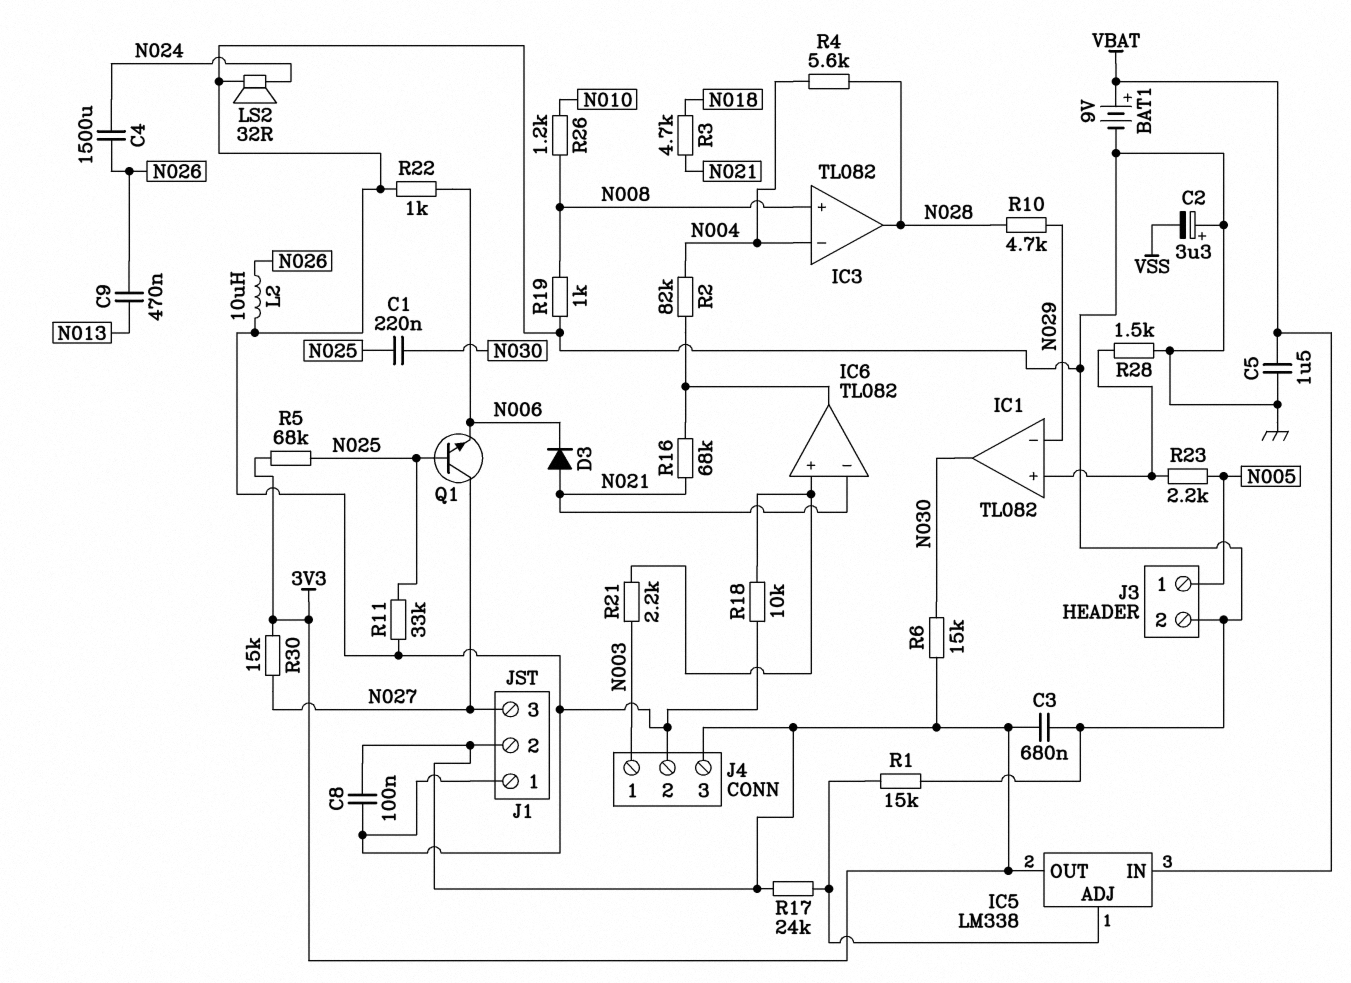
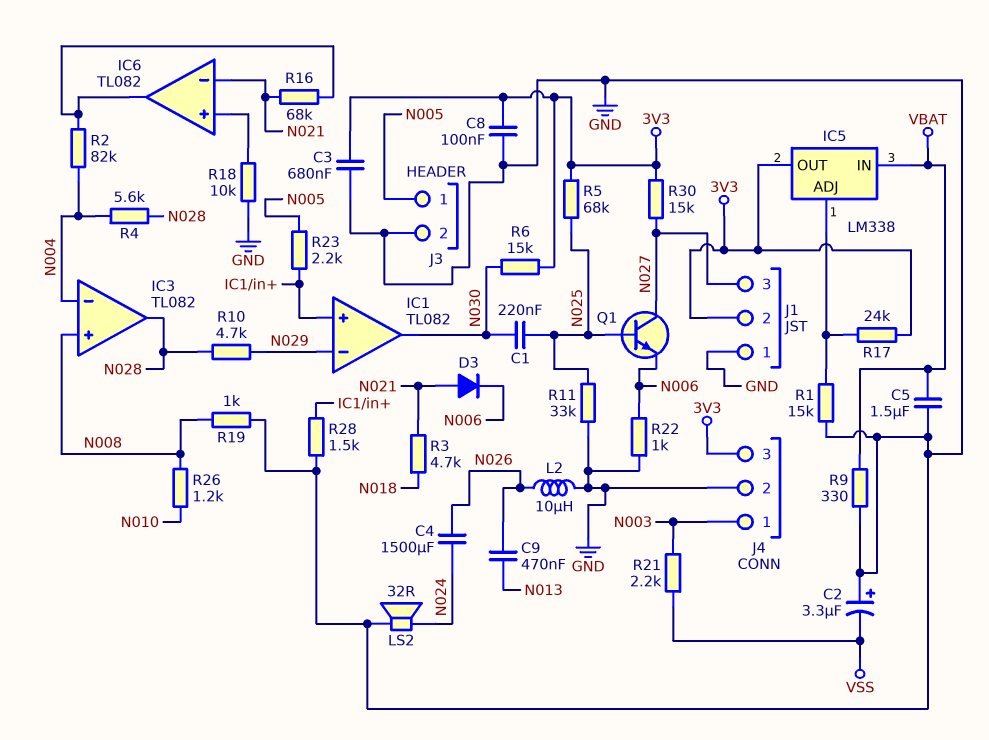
BAT1: 9V (plus VBAT, minus GND) -> none
R9: none -> 330 (GND, VBAT)
R21: 2.2k (IC6/in+, N003) -> 2.2k (N003, VSS)

